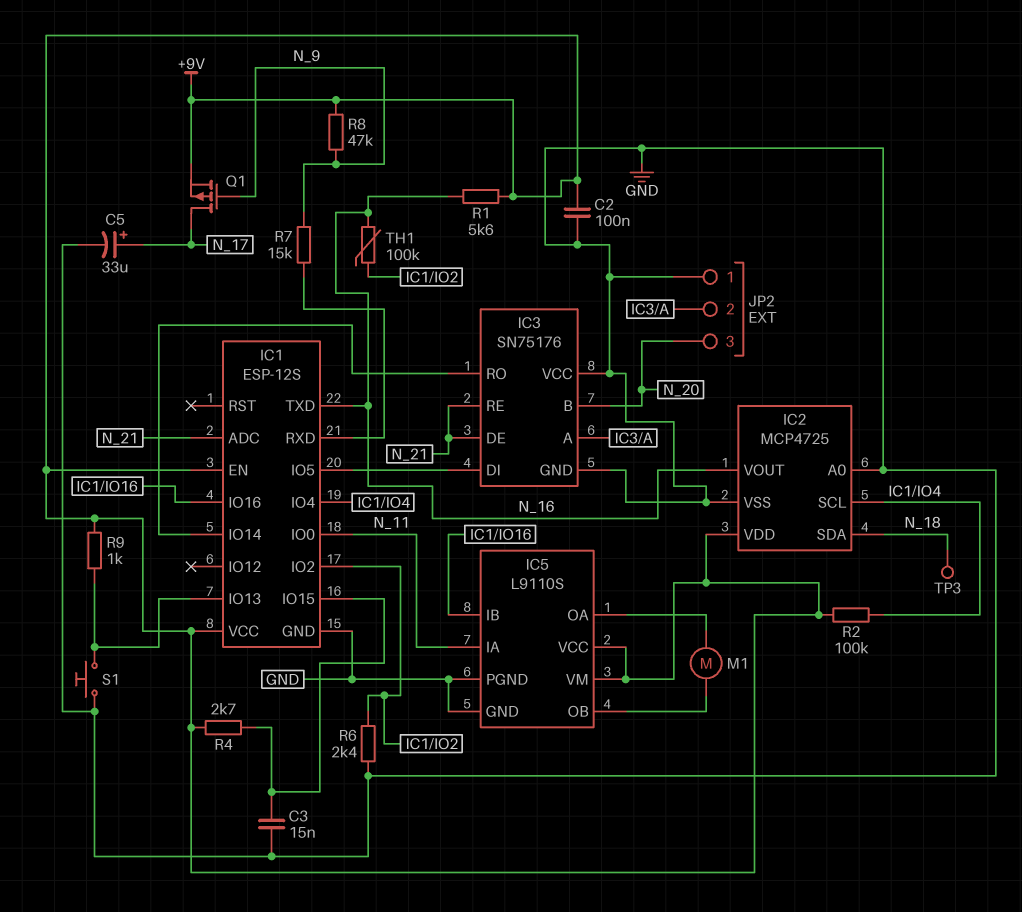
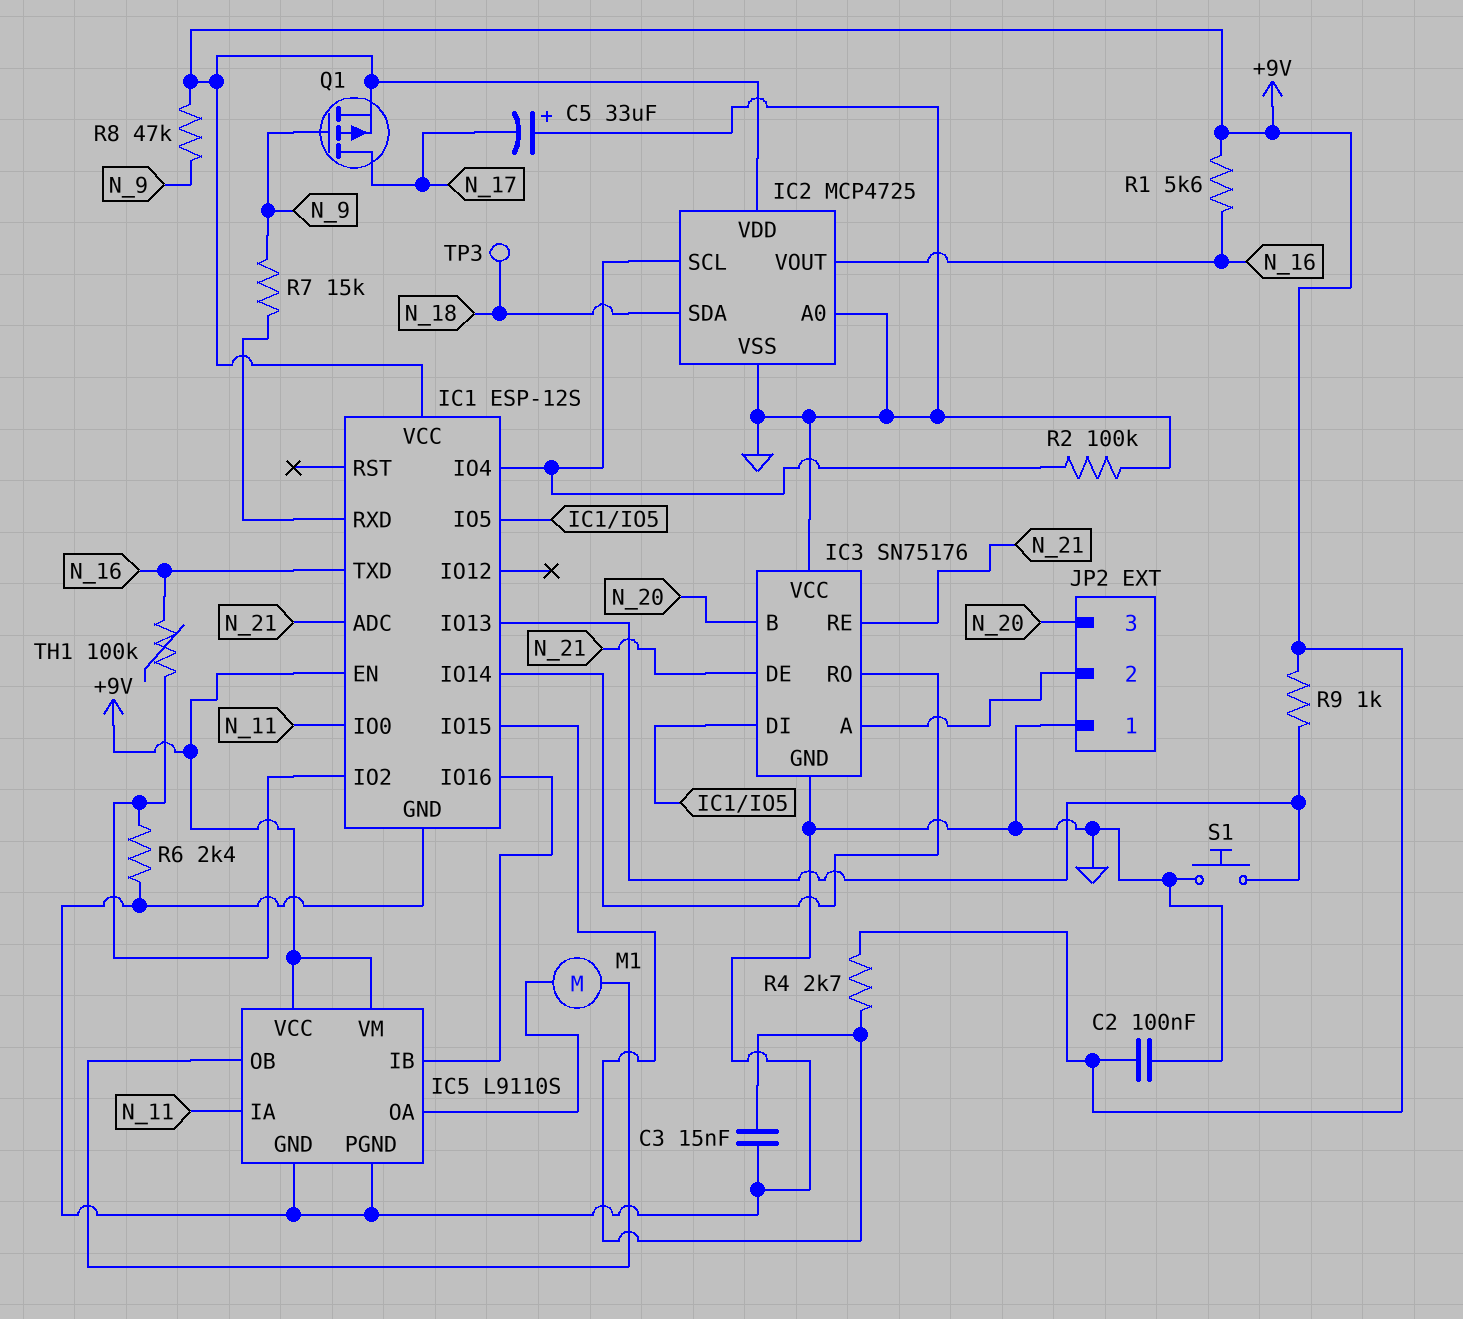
C5: 33uF (plus N_17, minus GND) -> 33uF (plus GND, minus N_17)
R2: 100k (+9V, IC1/IO4) -> 100k (GND, IC1/IO4)

